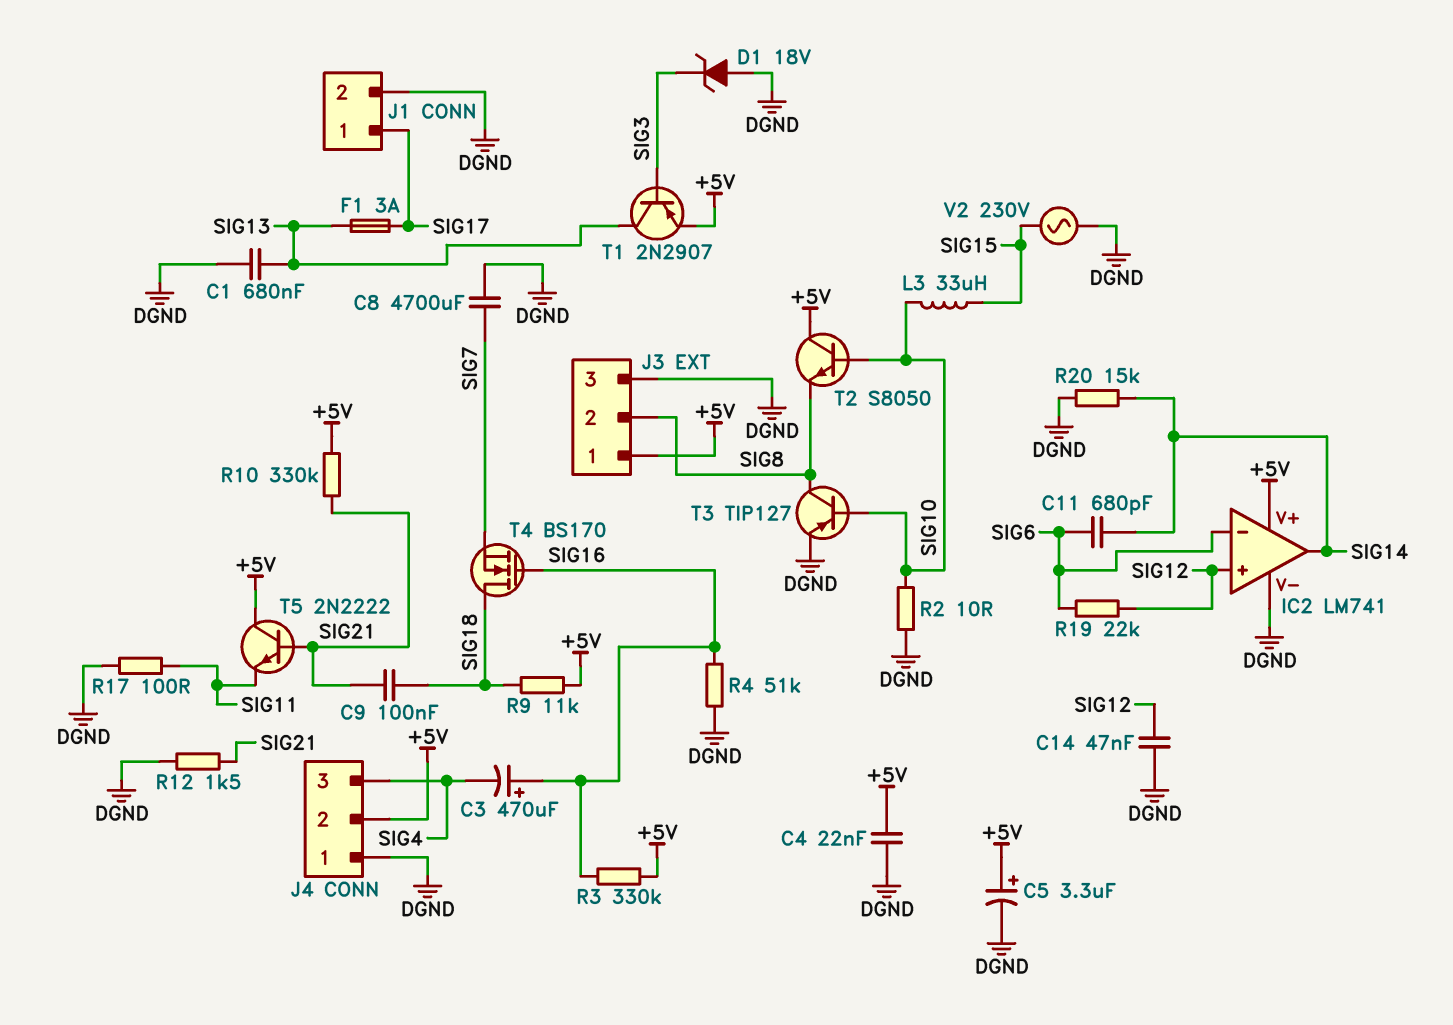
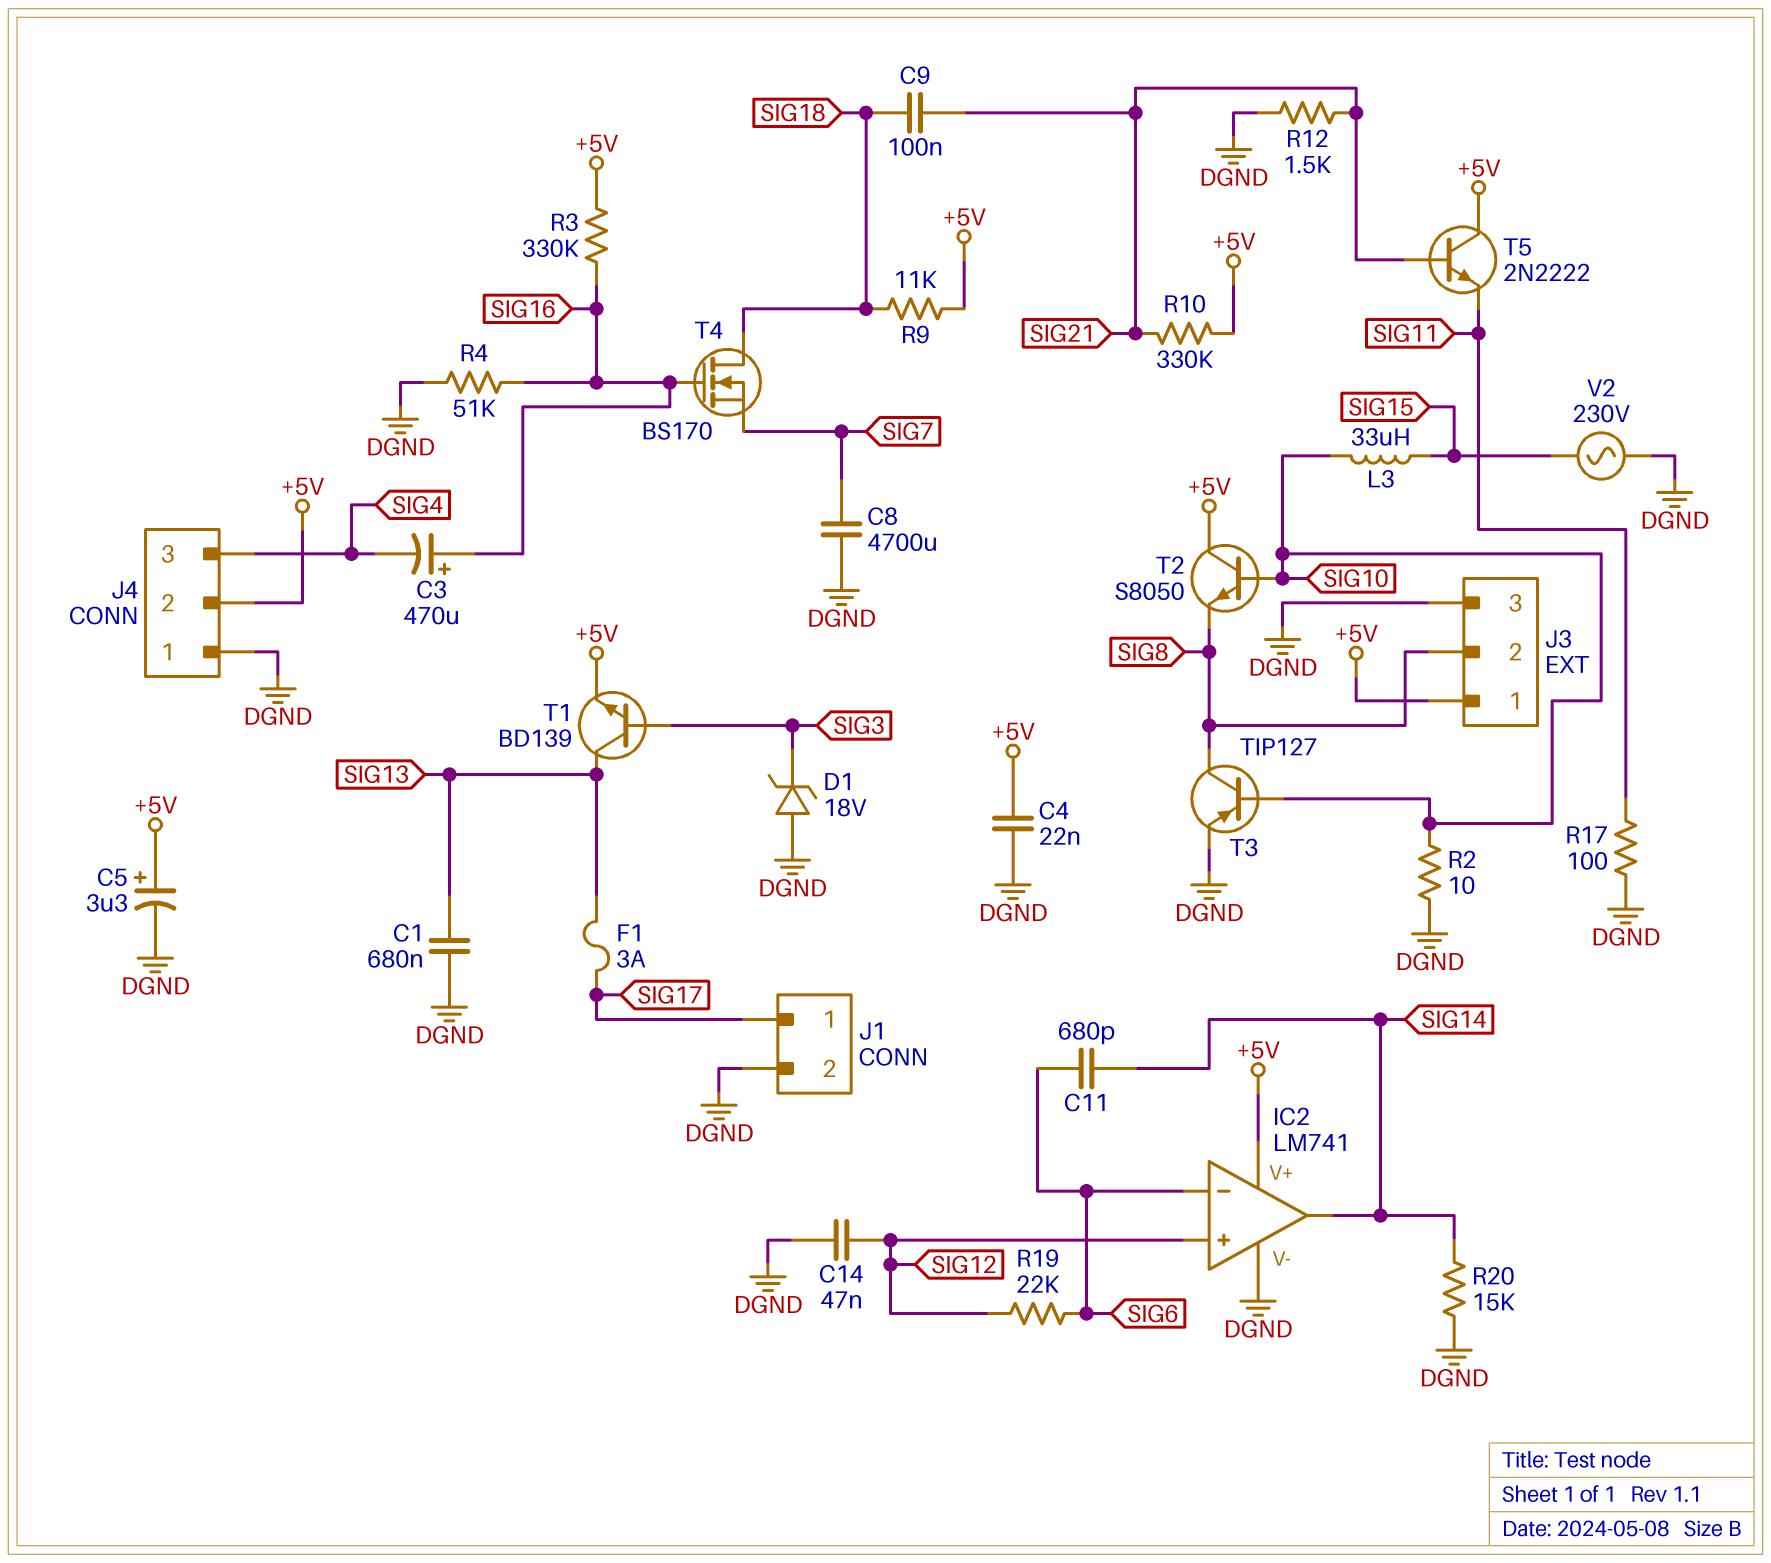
T1: PNP 2N2907 (B SIG3, C SIG13, E +5V) -> NPN BD139 (B SIG3, C SIG13, E +5V)

